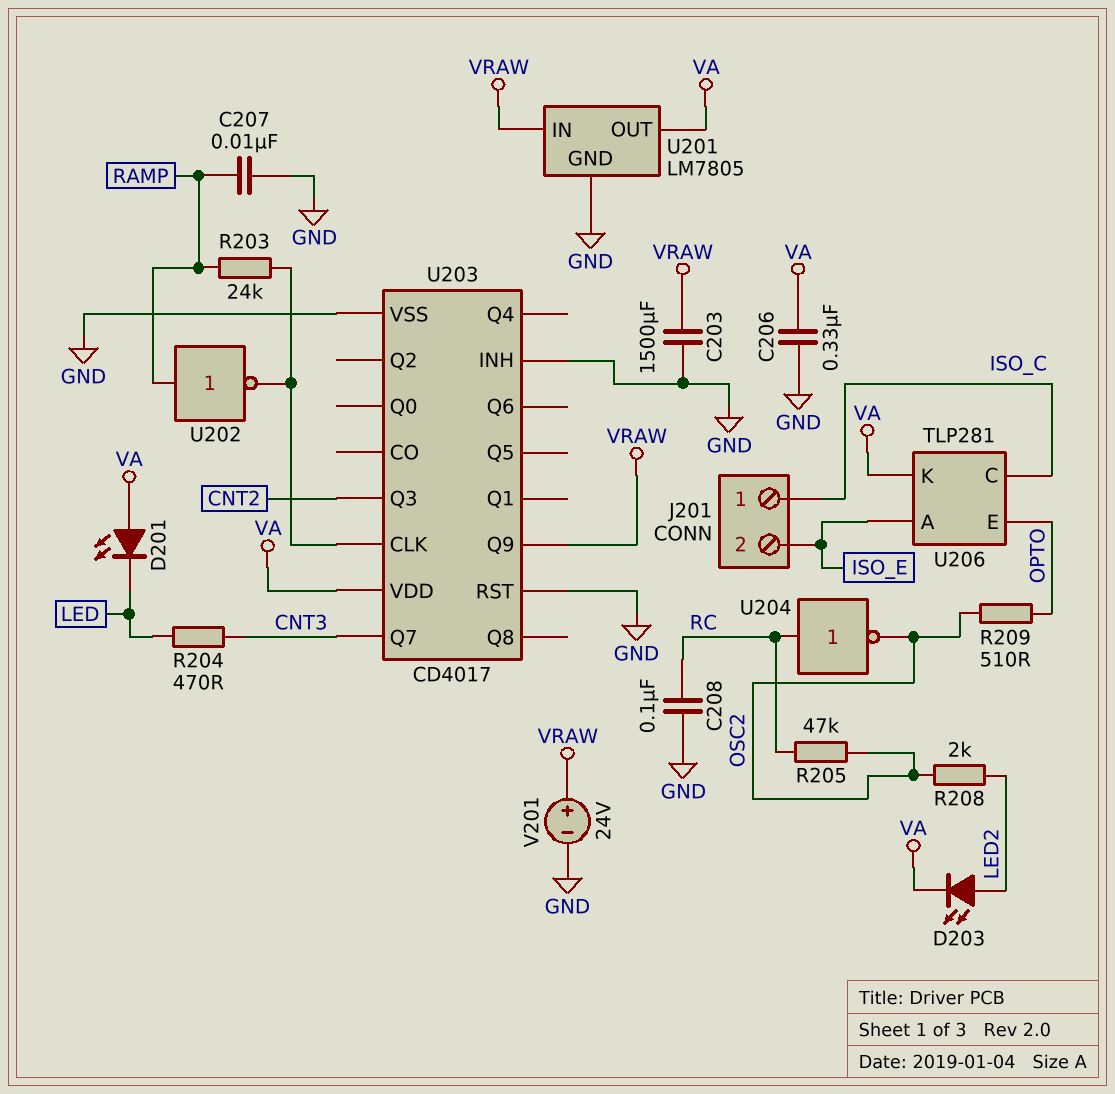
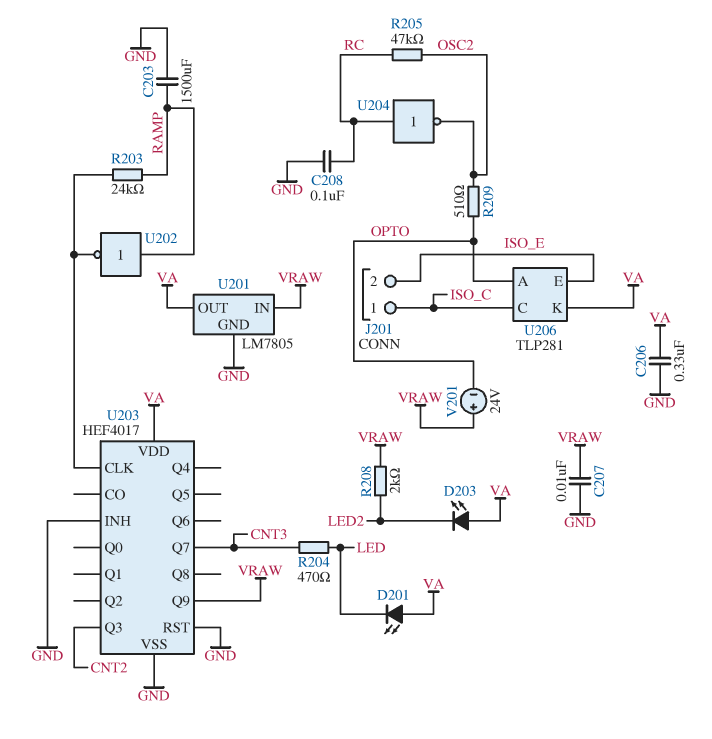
C203: 1500uF (GND, VRAW) -> 1500uF (GND, RAMP)
C207: 10nF (GND, RAMP) -> 10nF (GND, VRAW)
D203: LED (A LED2, K VA) -> LED (A VA, K LED2)
R208: 2k (LED2, OSC2) -> 2k (LED2, VRAW)
U203: CD4017 -> HEF4017
U206 pin A: ISO_E -> OPTO
U206 pin E: OPTO -> ISO_E
V201: 24V (plus VRAW, minus GND) -> 24V (plus VRAW, minus OPTO)

